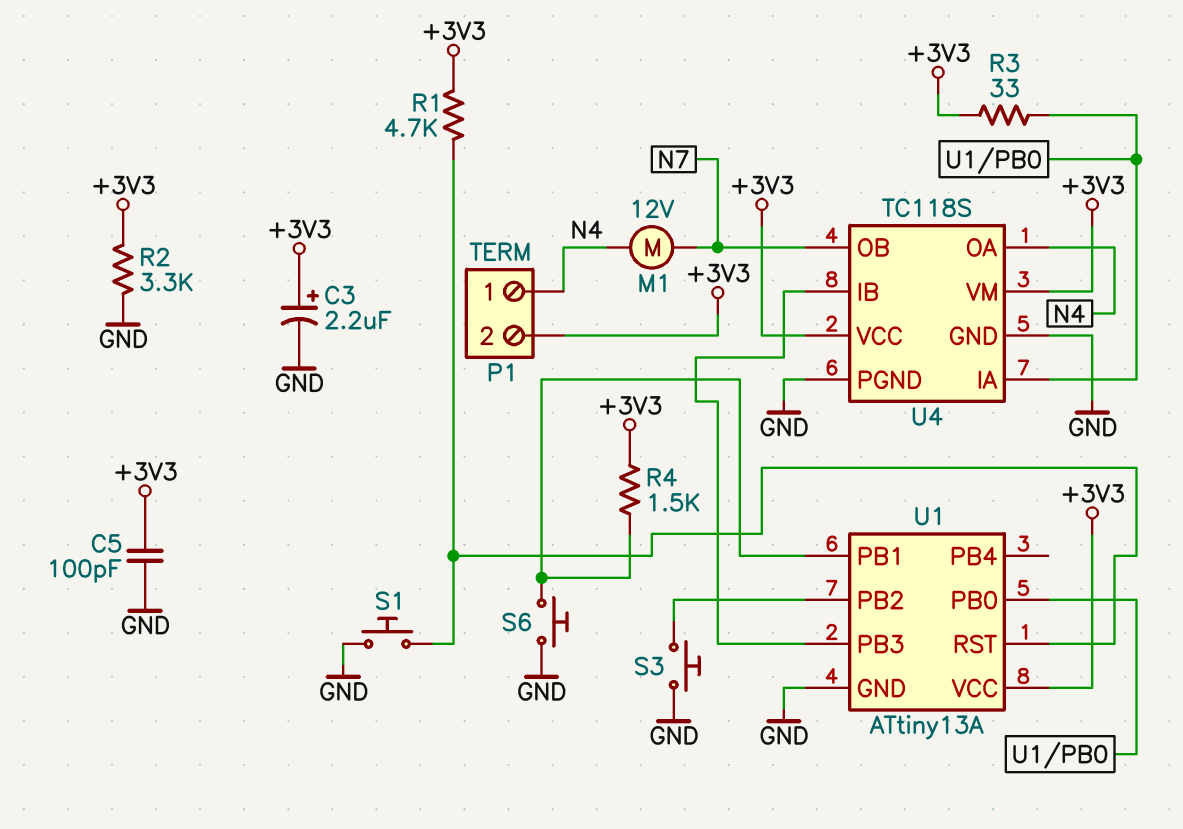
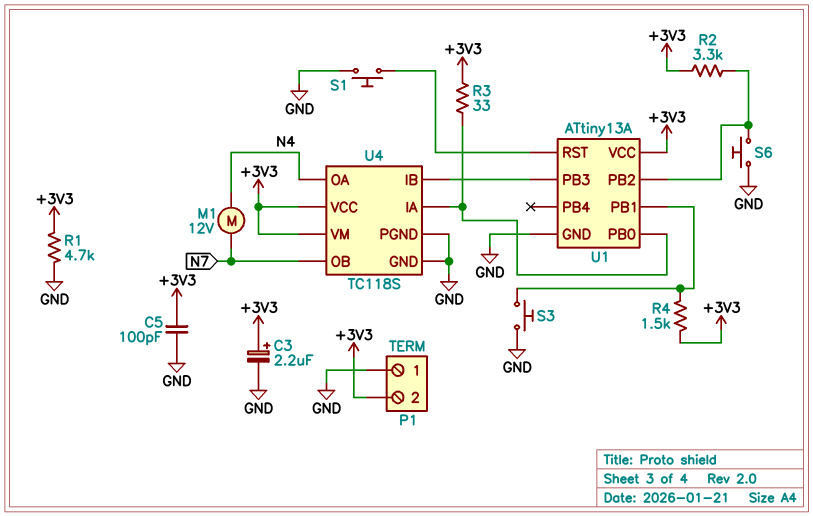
P1 pin 1: N4 -> GND
R1: 4.7k (+3V3, U1/RST) -> 4.7k (+3V3, GND)
R2: 3.3k (+3V3, GND) -> 3.3k (+3V3, U1/PB2)
S3: button (GND, U1/PB2) -> button (GND, U1/PB1)
S6: button (GND, U1/PB1) -> button (GND, U1/PB2)

